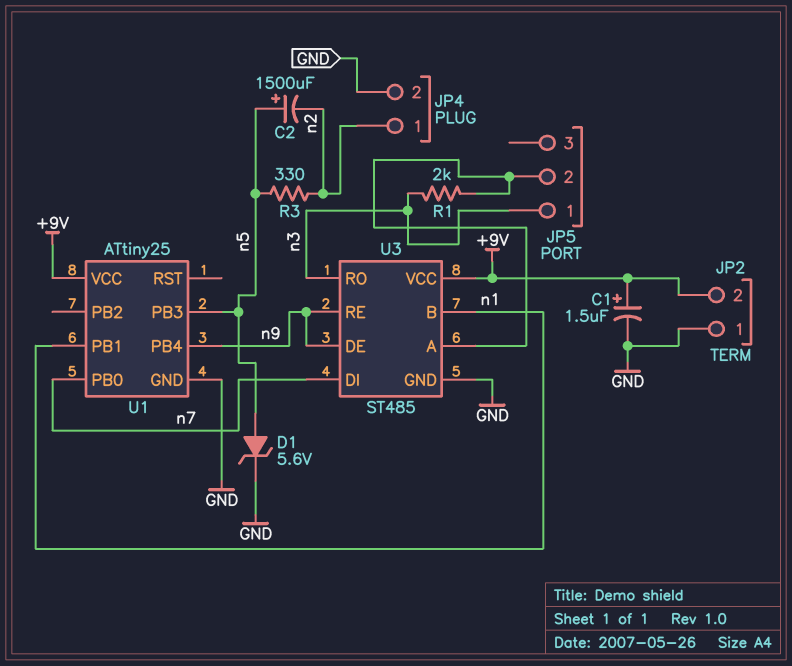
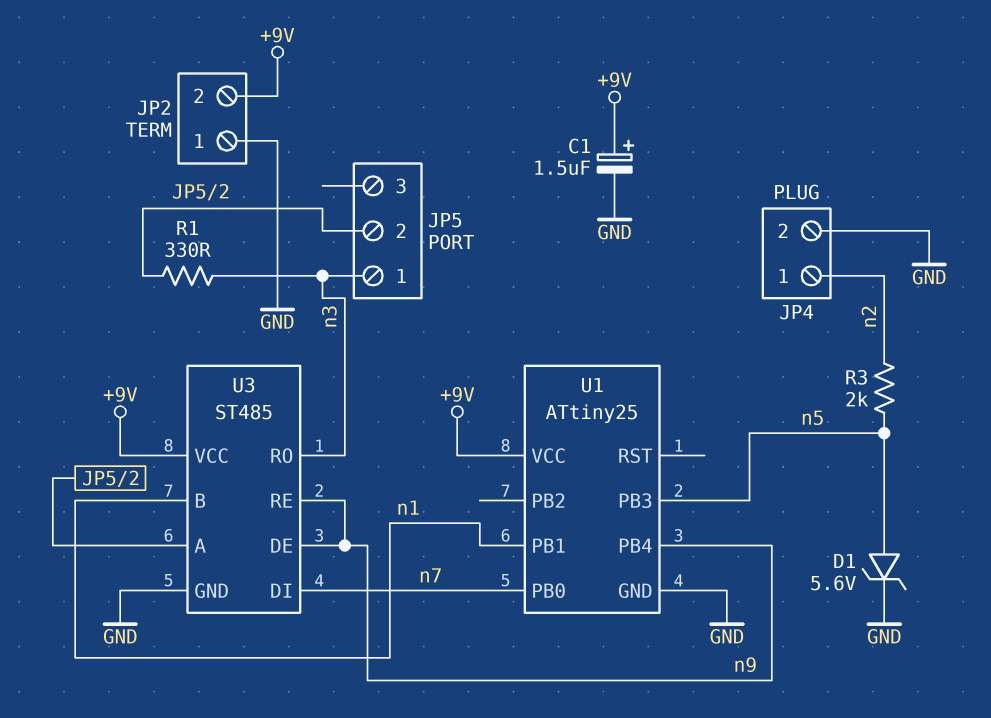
C2: 1500uF (plus n5, minus n2) -> none
R1: 2k (JP5/2, n3) -> 330 (JP5/2, n3)
R3: 330 (n2, n5) -> 2k (n2, n5)

